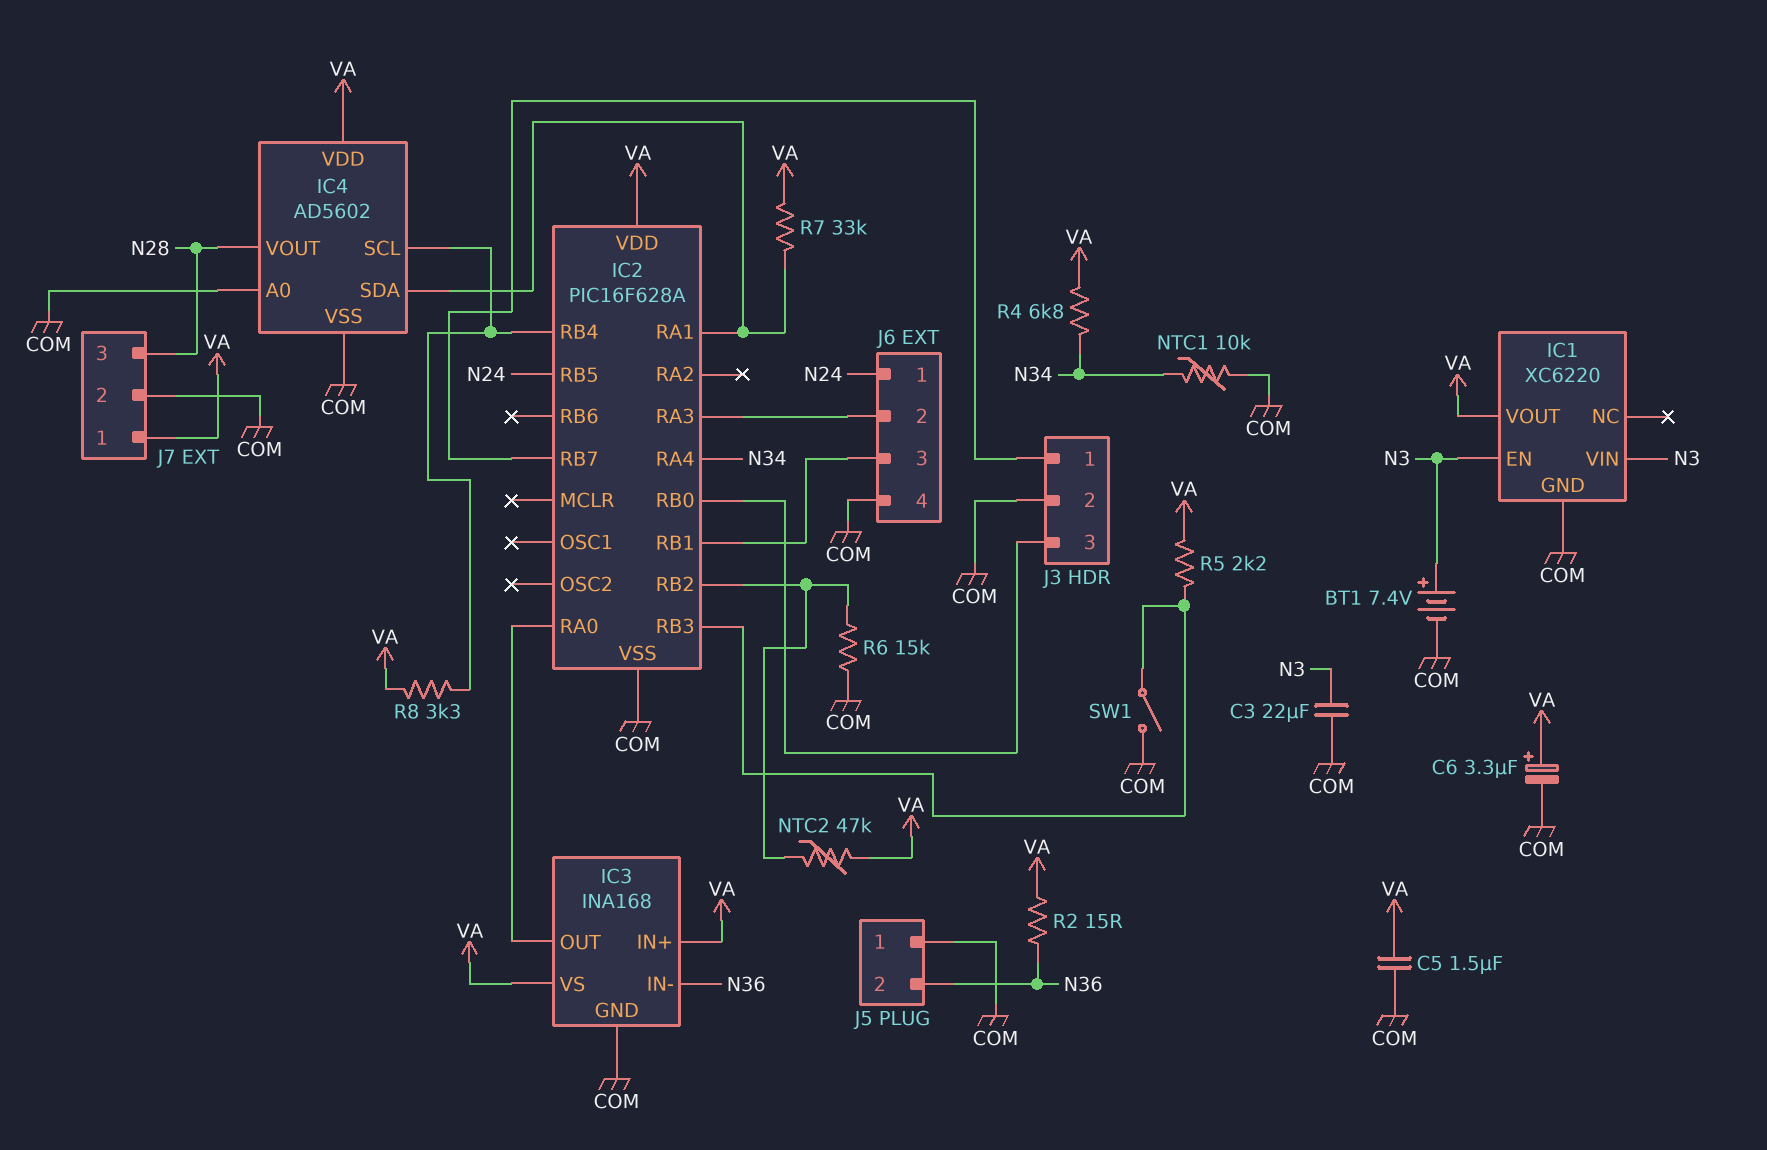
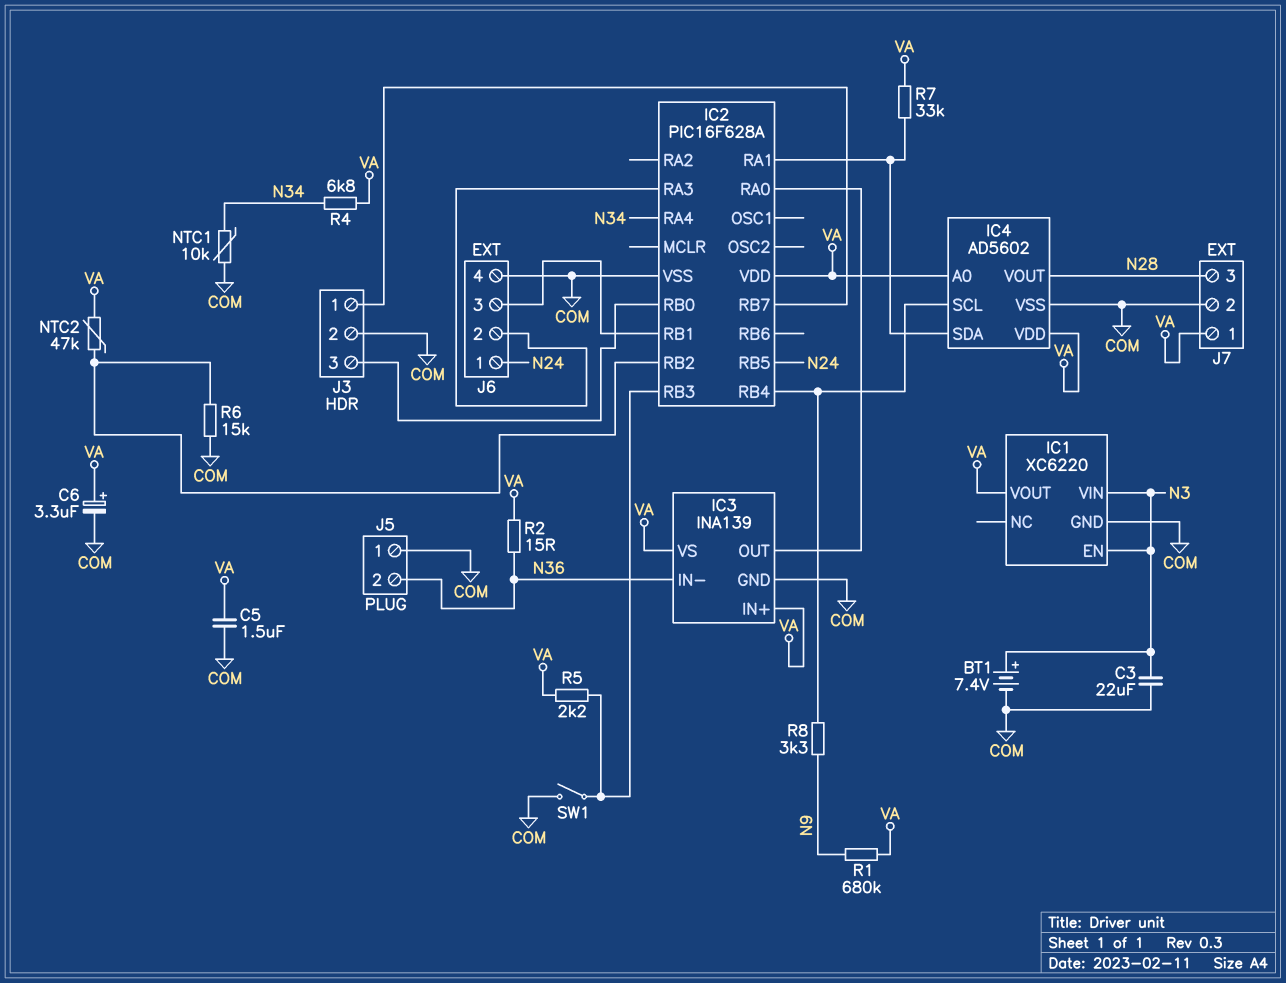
IC3: INA168 -> INA139
IC4 pin A0: COM -> VA
R1: none -> 680k (N9, VA)
R8: 3.3k (IC2/RB4, VA) -> 3.3k (IC2/RB4, N9)

